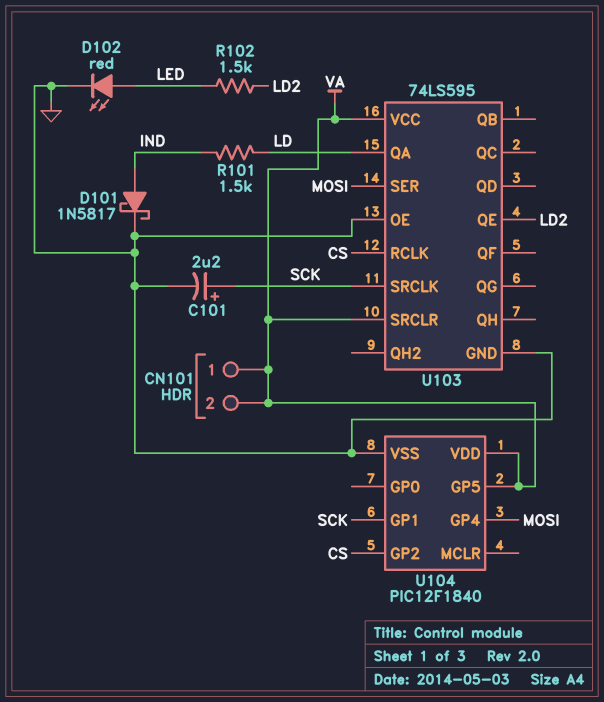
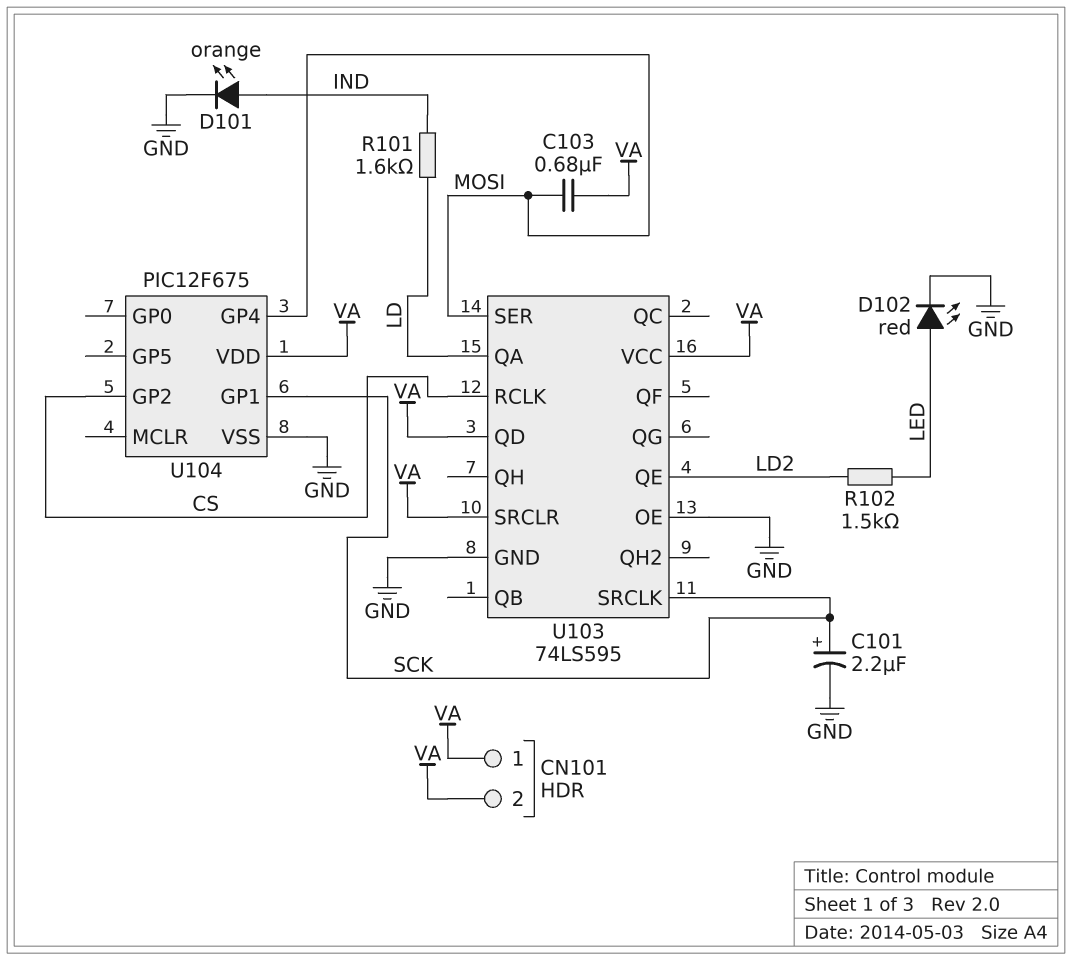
C103: none -> 680nF (MOSI, VA)
D101: schottky 1N5817 (A IND, K GND) -> LED orange (A IND, K GND)
R101: 1.5k (IND, LD) -> 1.6k (IND, LD)
U103 pin QD: none -> VA
U104: PIC12F1840 -> PIC12F675
U104 pin GP5: VA -> none

